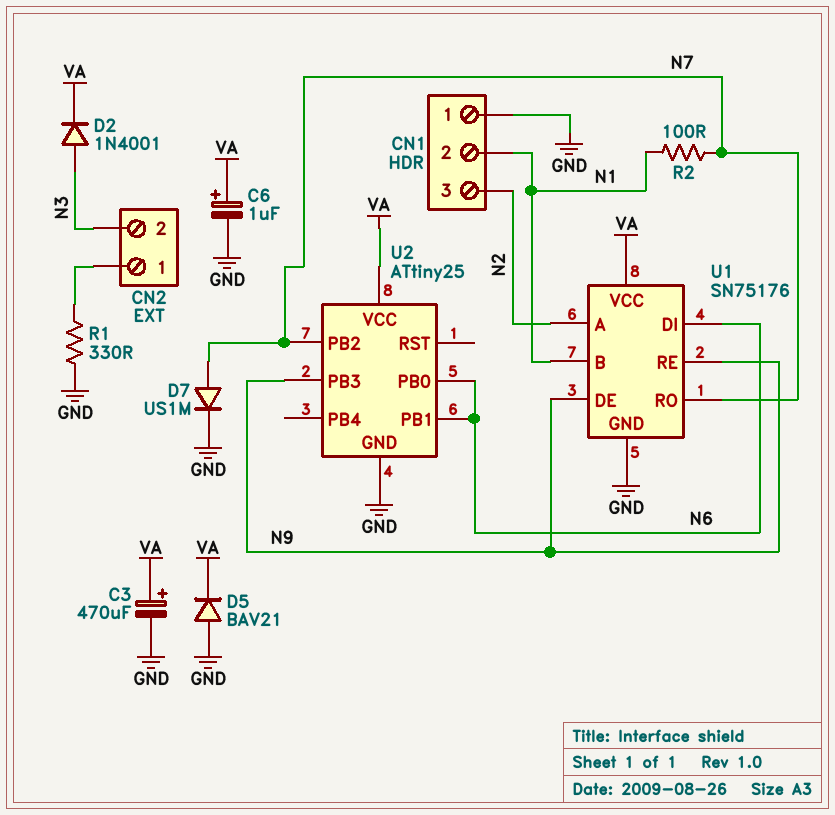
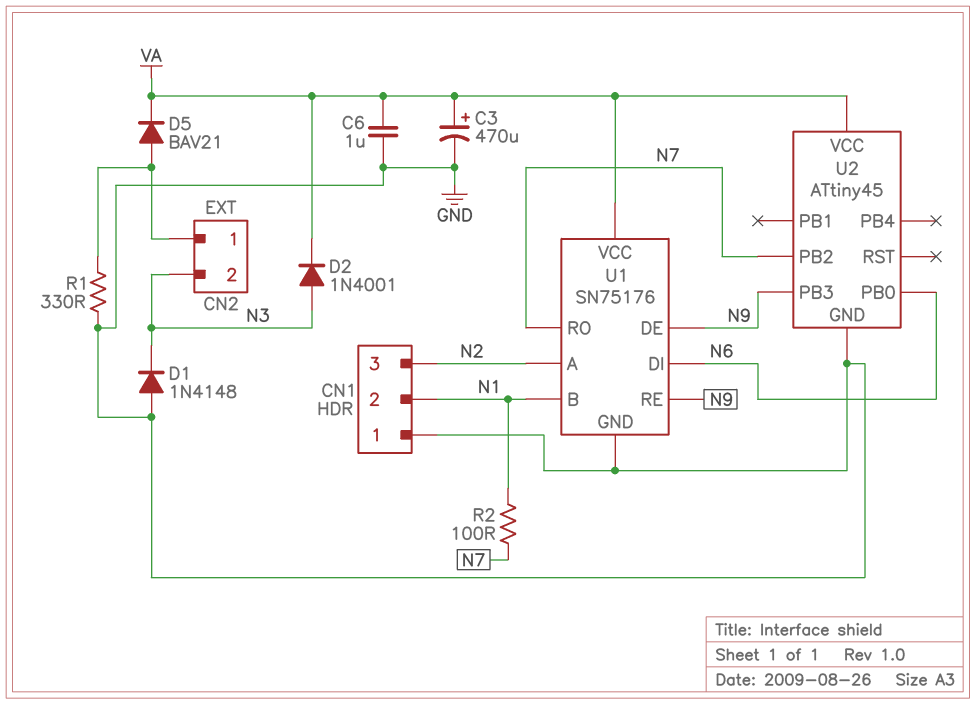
C6: 1uF (plus VA, minus GND) -> 1uF (GND, VA)
D1: none -> diode 1N4148 (A GND, K N3)
D5: diode BAV21 (A GND, K VA) -> diode BAV21 (A CN2/1, K VA)
D7: diode US1M (A N7, K GND) -> none
U2: ATtiny25 -> ATtiny45
U2 pin PB1: N6 -> none

